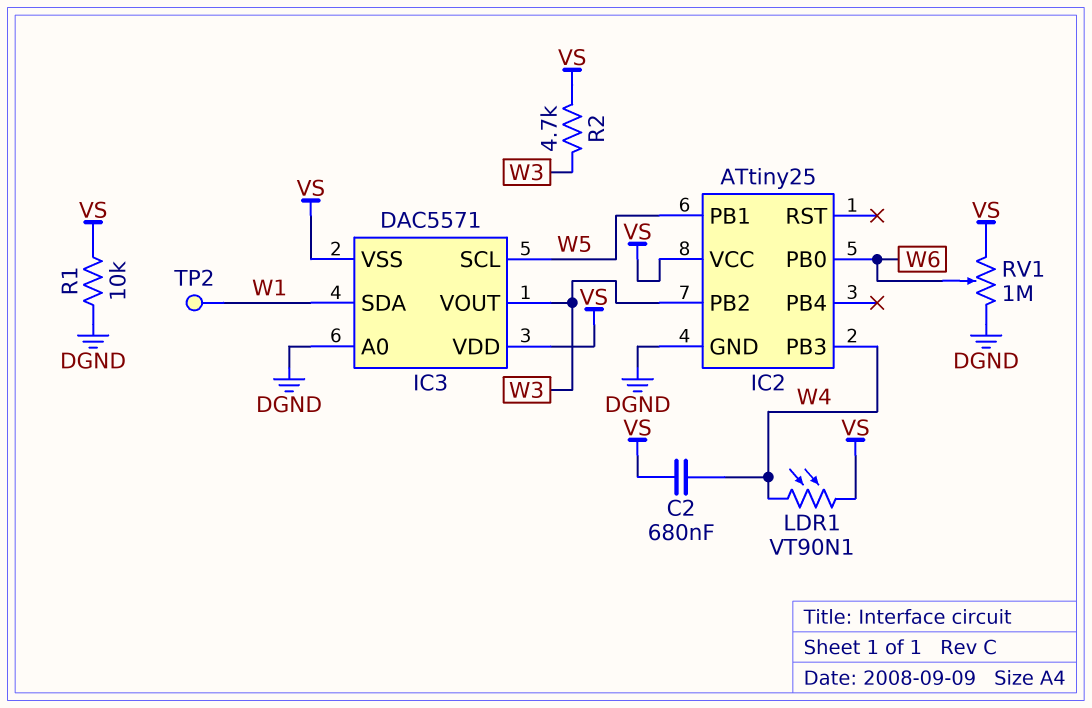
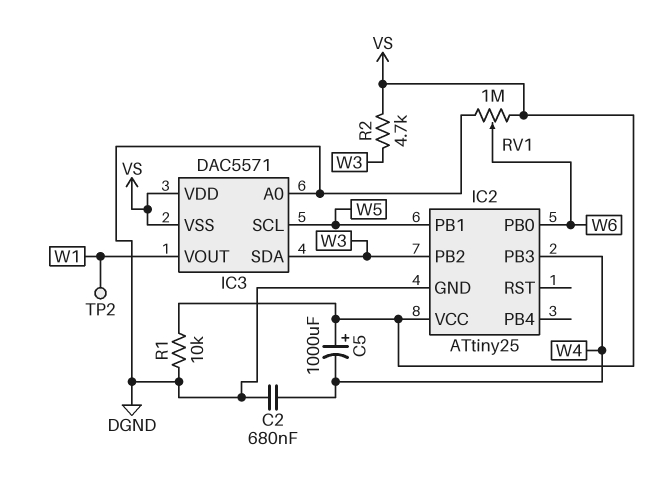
C2: 680nF (VS, W4) -> 680nF (DGND, W4)
C5: none -> 1000uF (plus VS, minus W4)
IC3 pin SDA: W1 -> W3
IC3 pin VOUT: W3 -> W1
LDR1: VT90N1 (VS, W4) -> none

